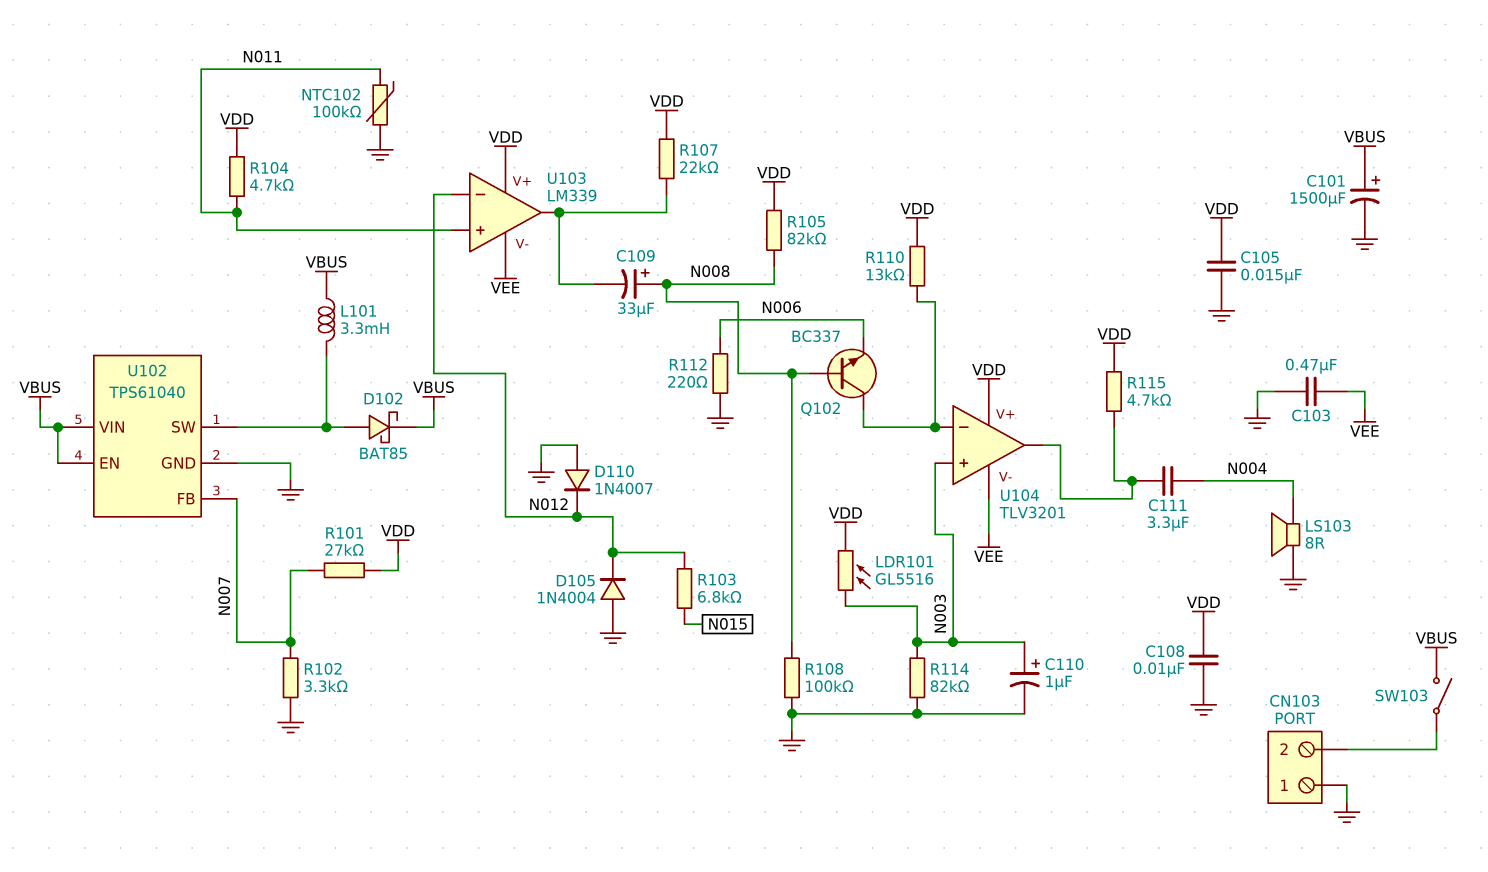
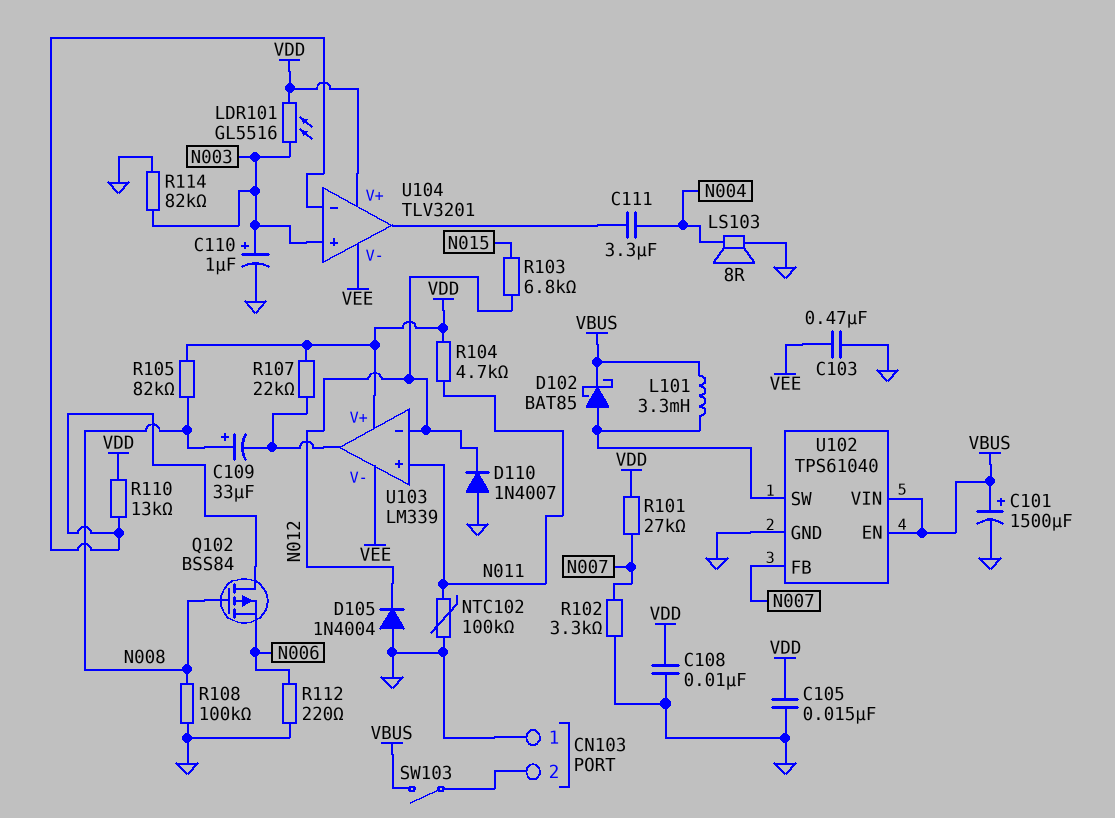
Q102: NPN BC337 (B N008, C U104/in-, E N006) -> PMOS BSS84 (G N008, D U104/in-, S N006)
R115: 4.7k (U104/out, VDD) -> none

